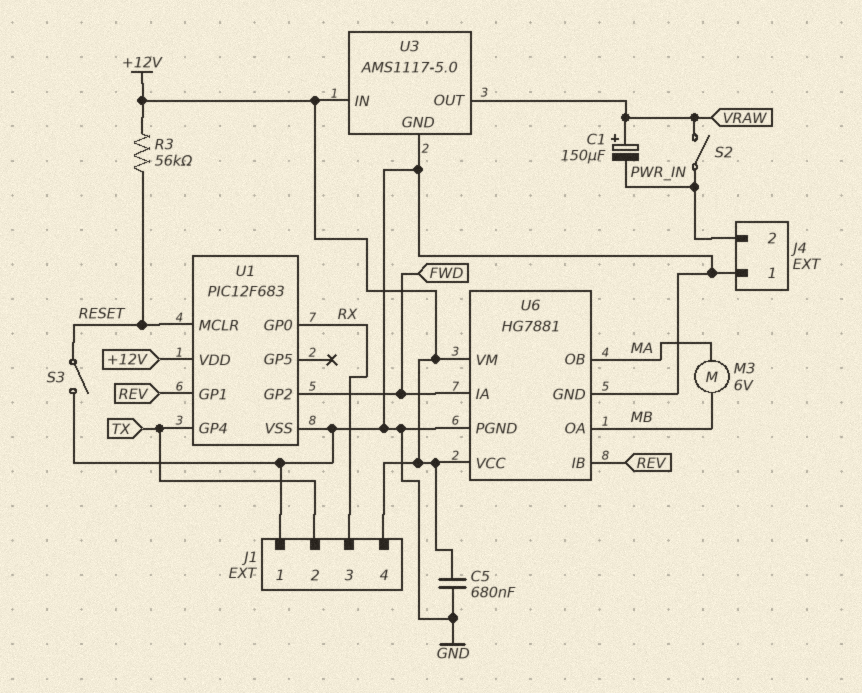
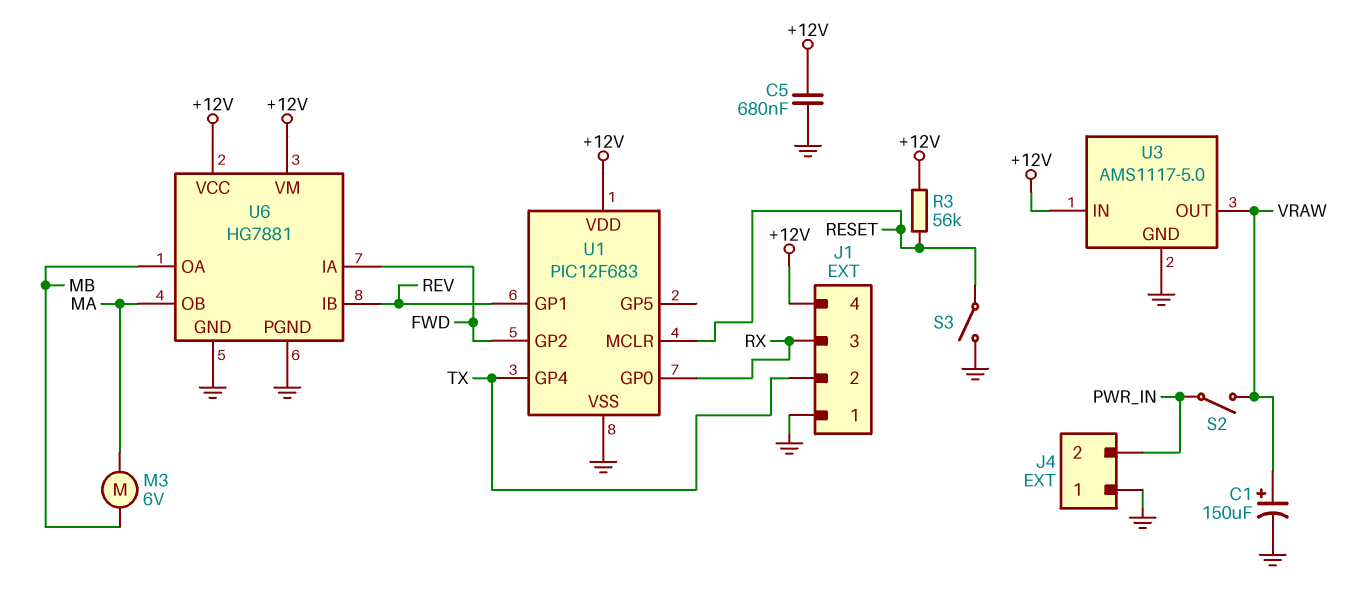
C1: 150uF (plus VRAW, minus PWR_IN) -> 150uF (plus VRAW, minus GND)

